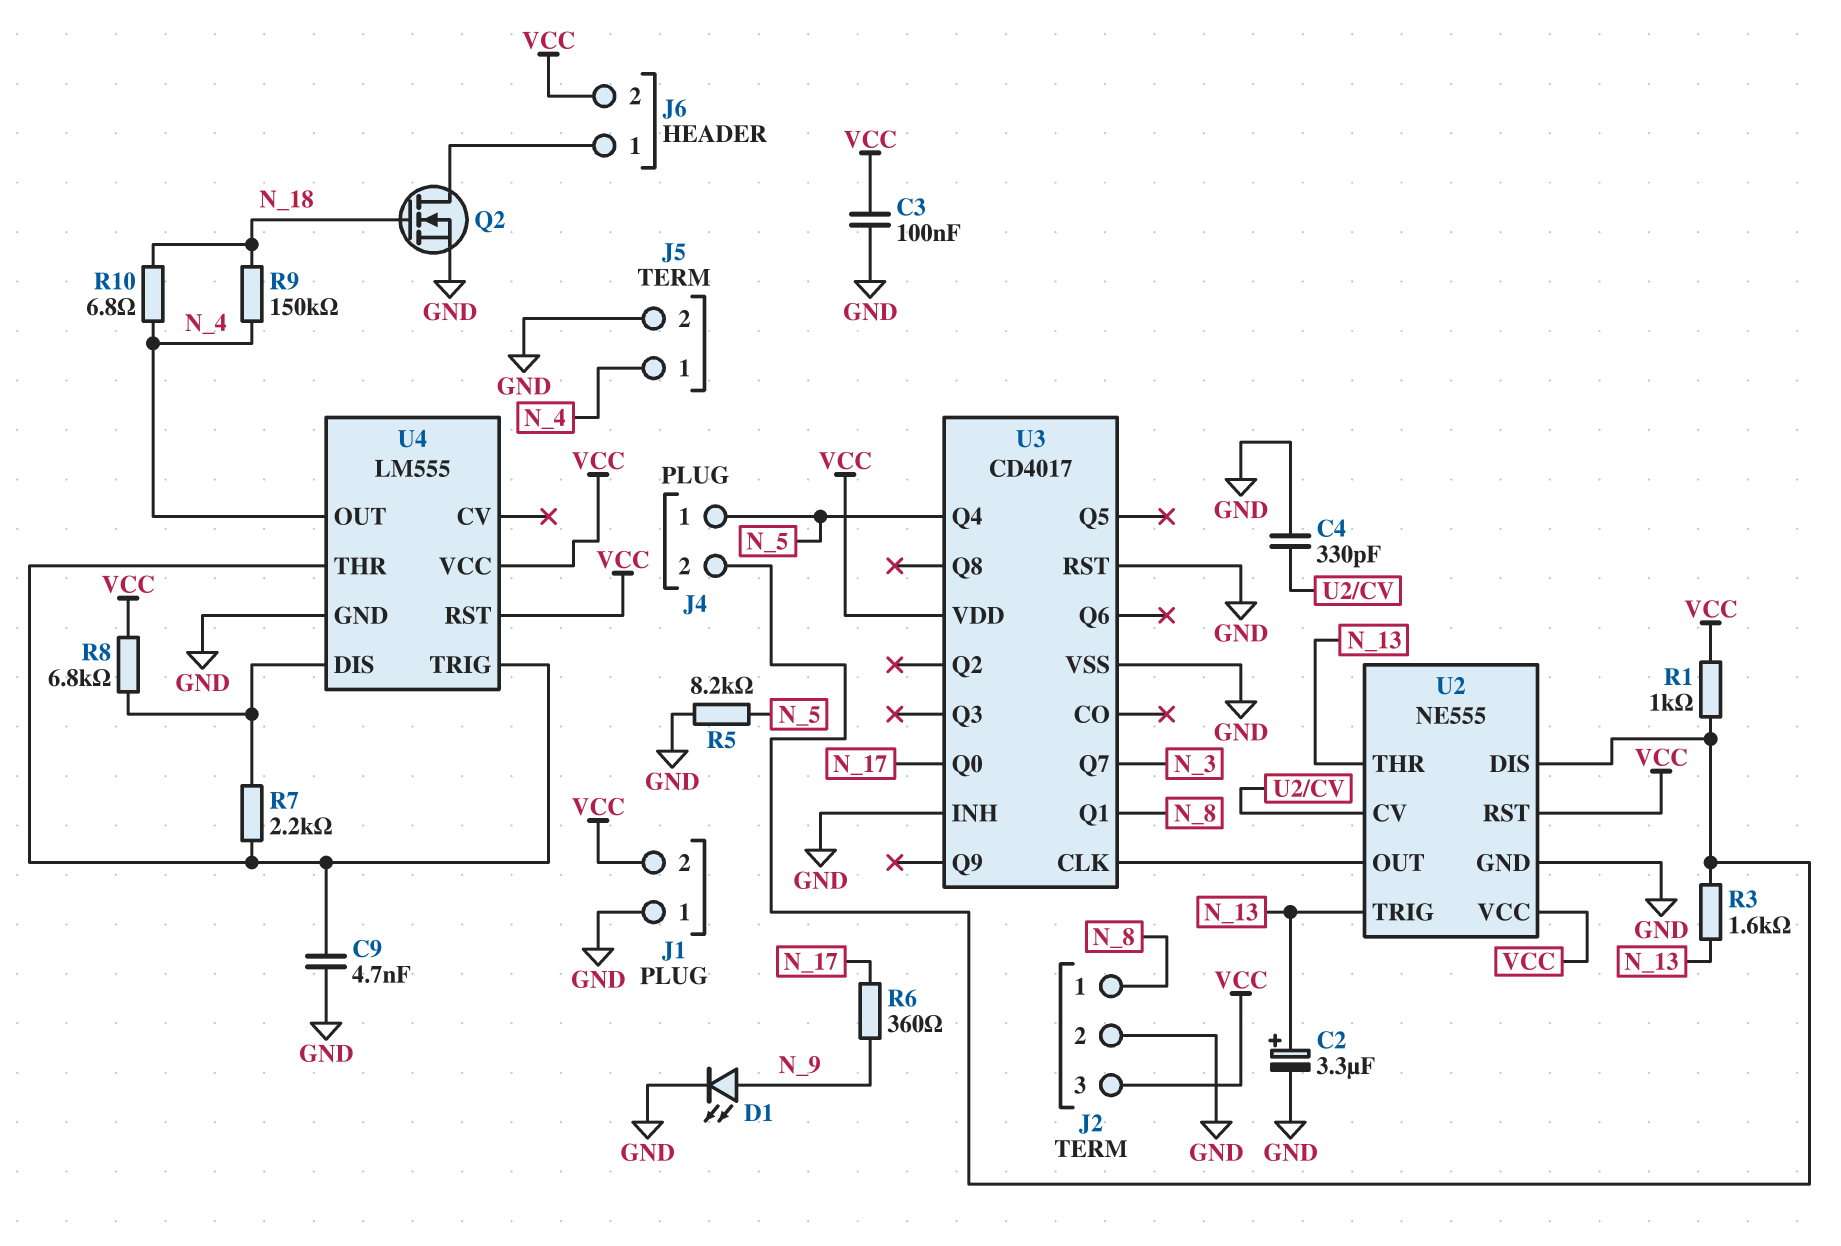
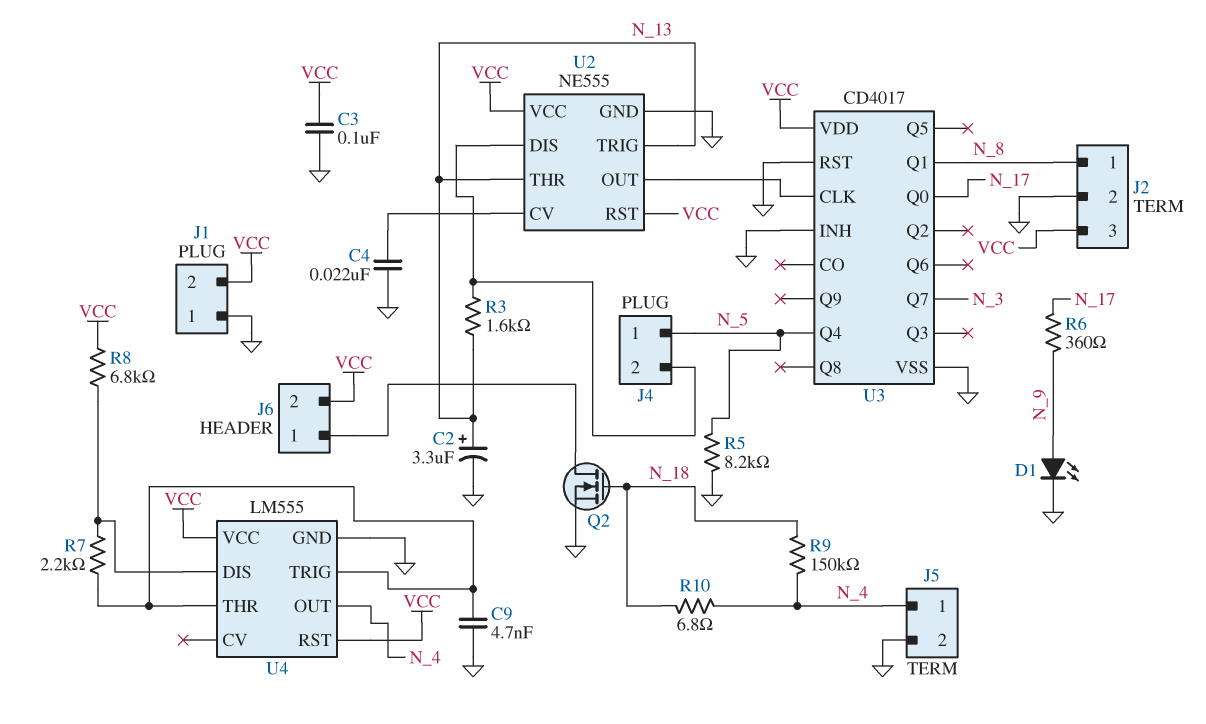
C4: 330pF (GND, U2/CV) -> 22nF (GND, U2/CV)
R1: 1k (J4/2, VCC) -> none

